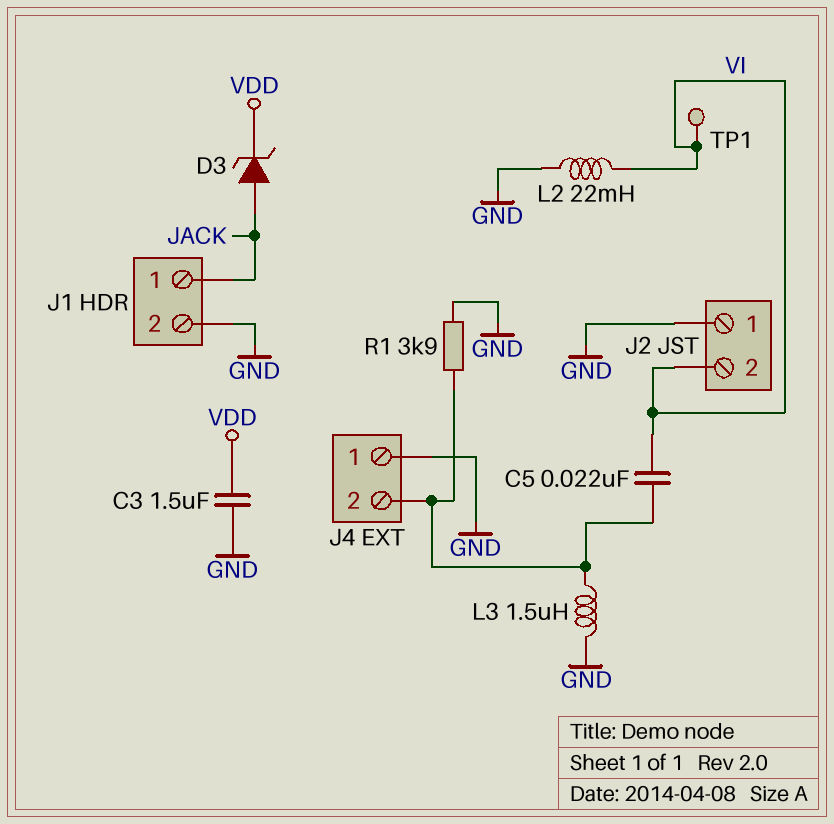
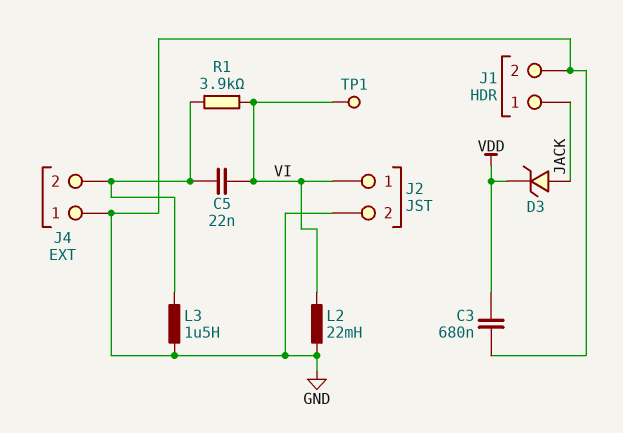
C3: 1.5uF (GND, VDD) -> 680nF (GND, VDD)
J2 pin 1: GND -> VI
J2 pin 2: VI -> GND
R1: 3.9k (GND, J4/2) -> 3.9k (J4/2, VI)

